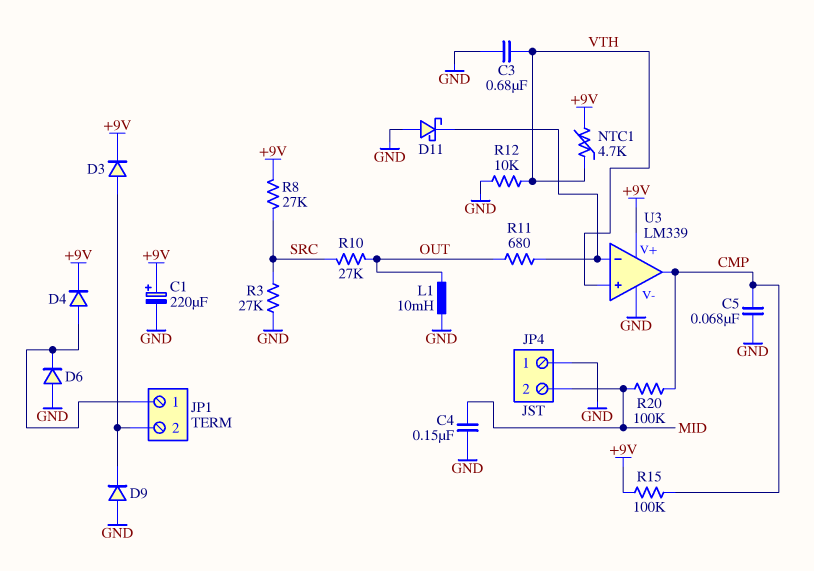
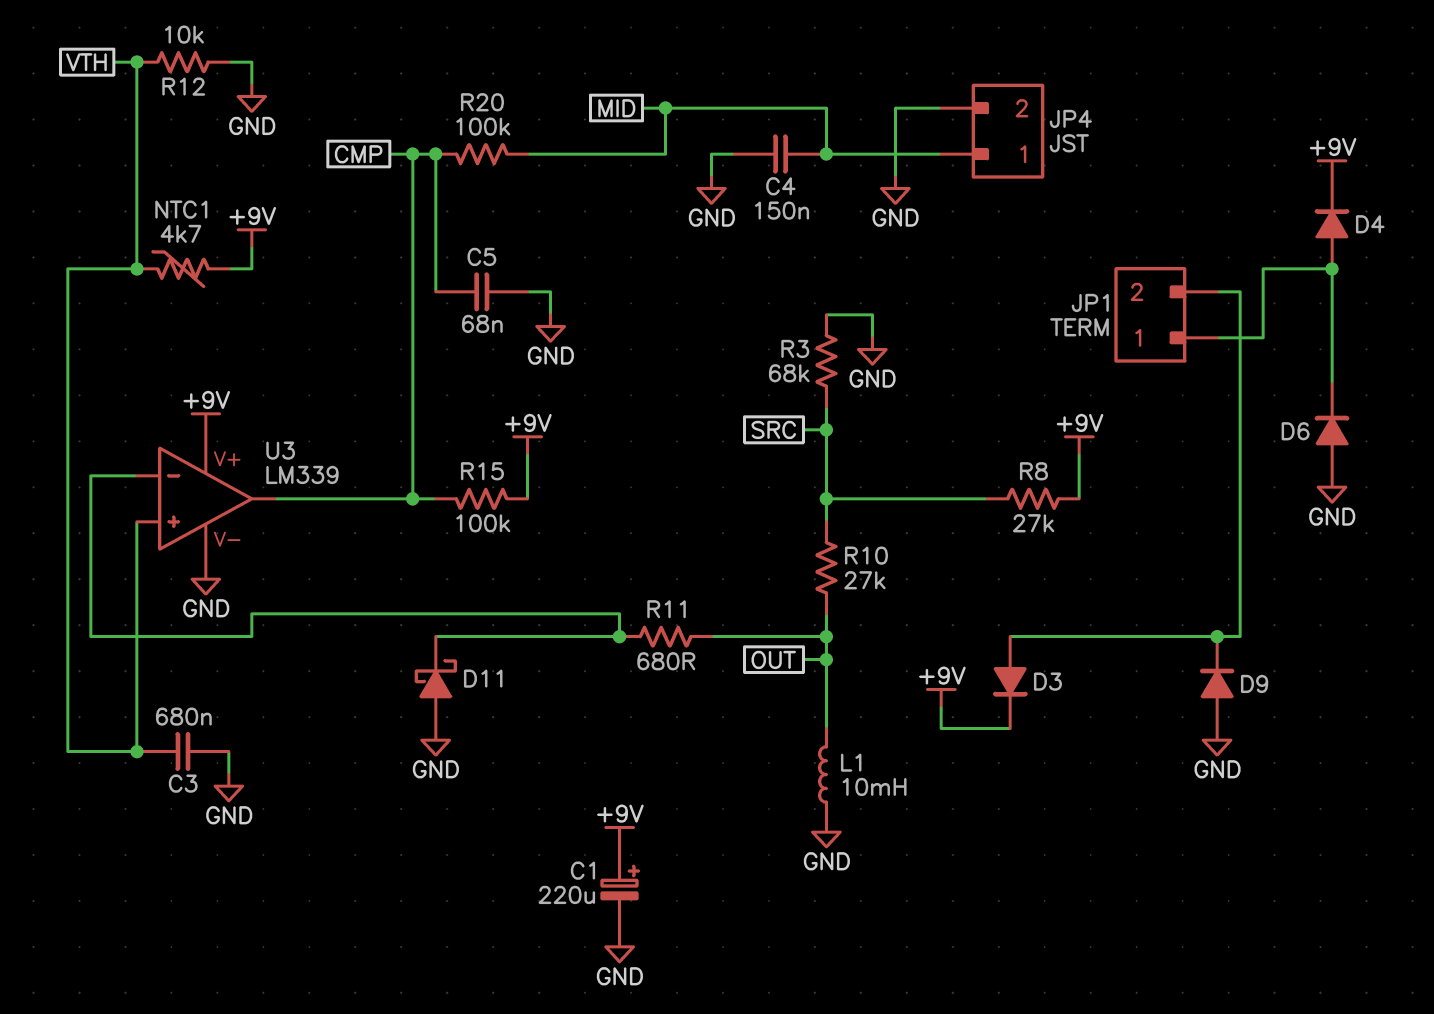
JP4 pin 1: GND -> MID
JP4 pin 2: MID -> GND
R3: 27k (GND, SRC) -> 68k (GND, SRC)

